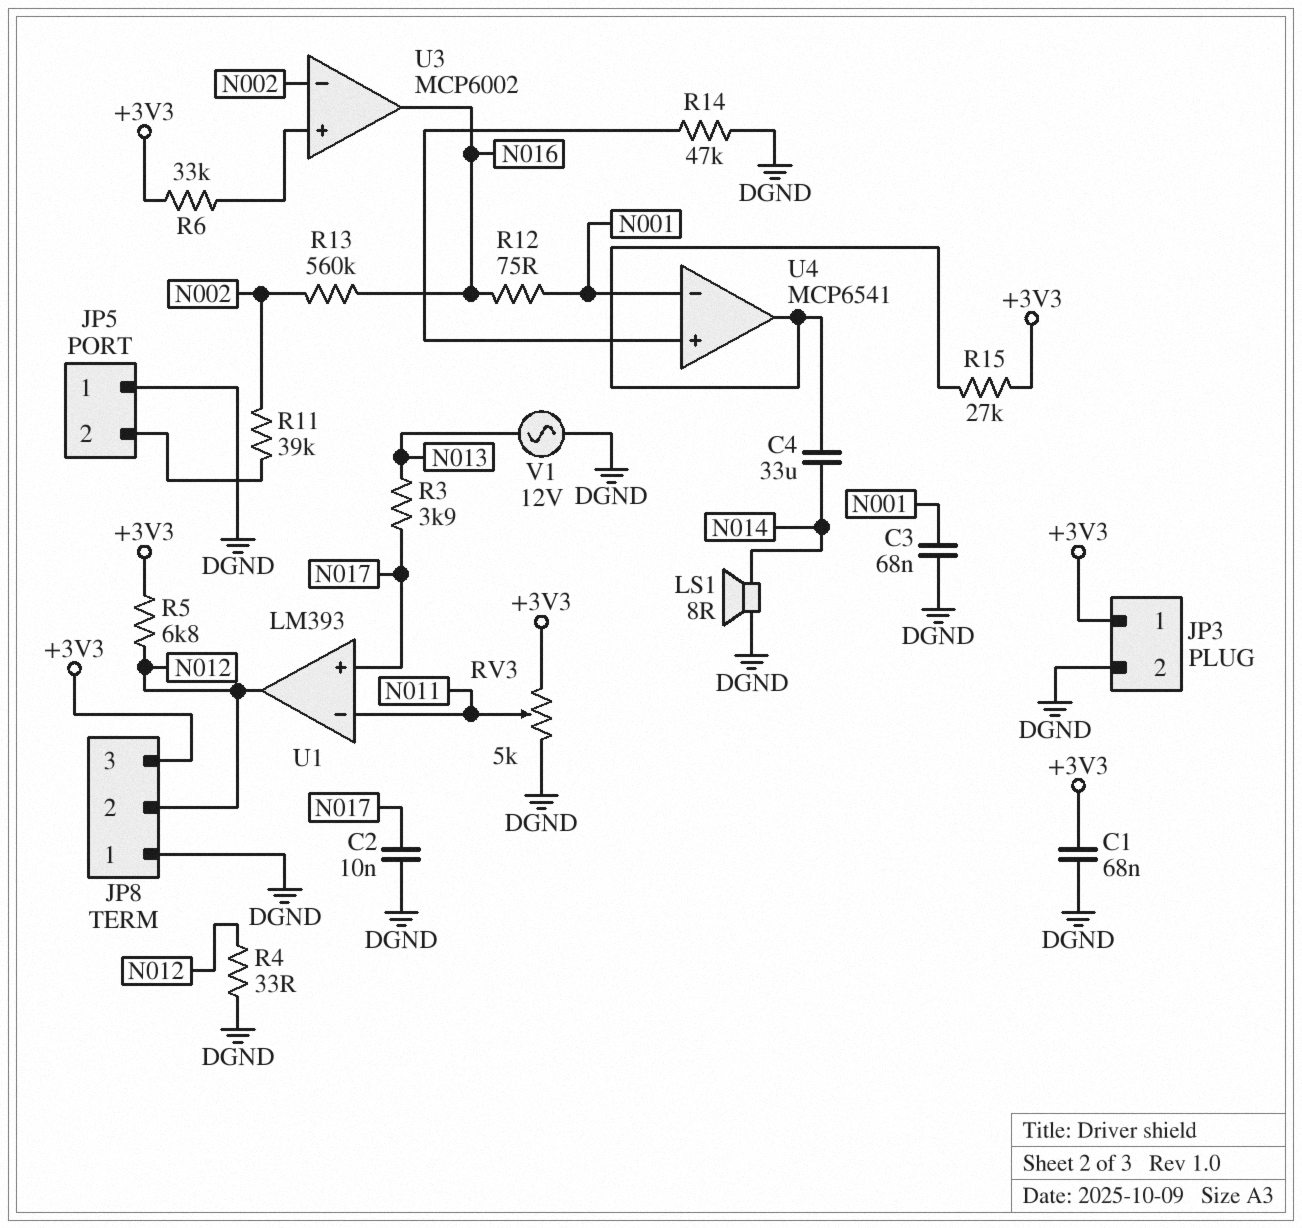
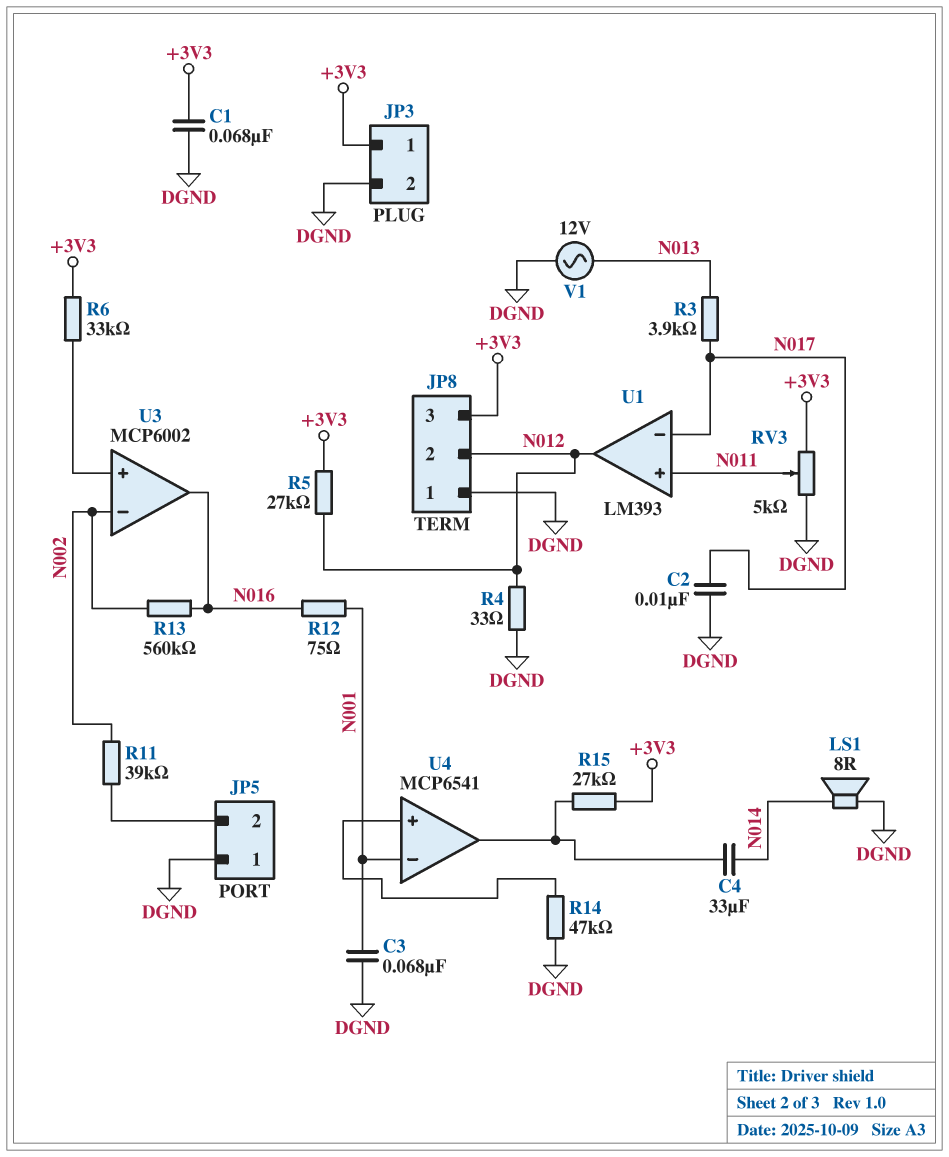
R5: 6.8k (+3V3, N012) -> 27k (+3V3, N012)
U1 pin in+: N017 -> N011
U1 pin in-: N011 -> N017

